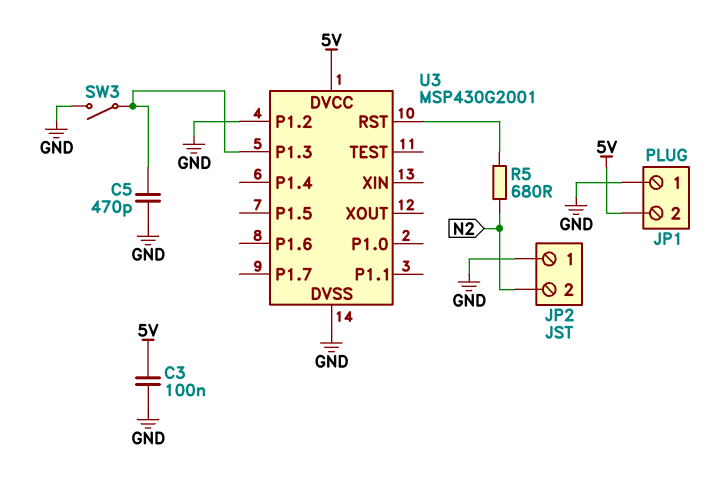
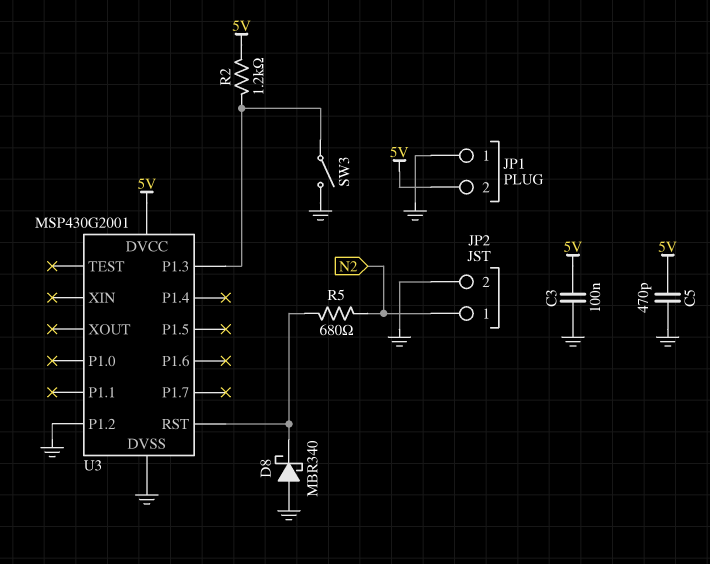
C5: 470pF (GND, U3/P1.3) -> 470pF (5V, GND)
D8: none -> schottky MBR340 (A GND, K U3/RST)
JP2 pin 1: GND -> N2
JP2 pin 2: N2 -> GND
R2: none -> 1.2k (5V, U3/P1.3)

